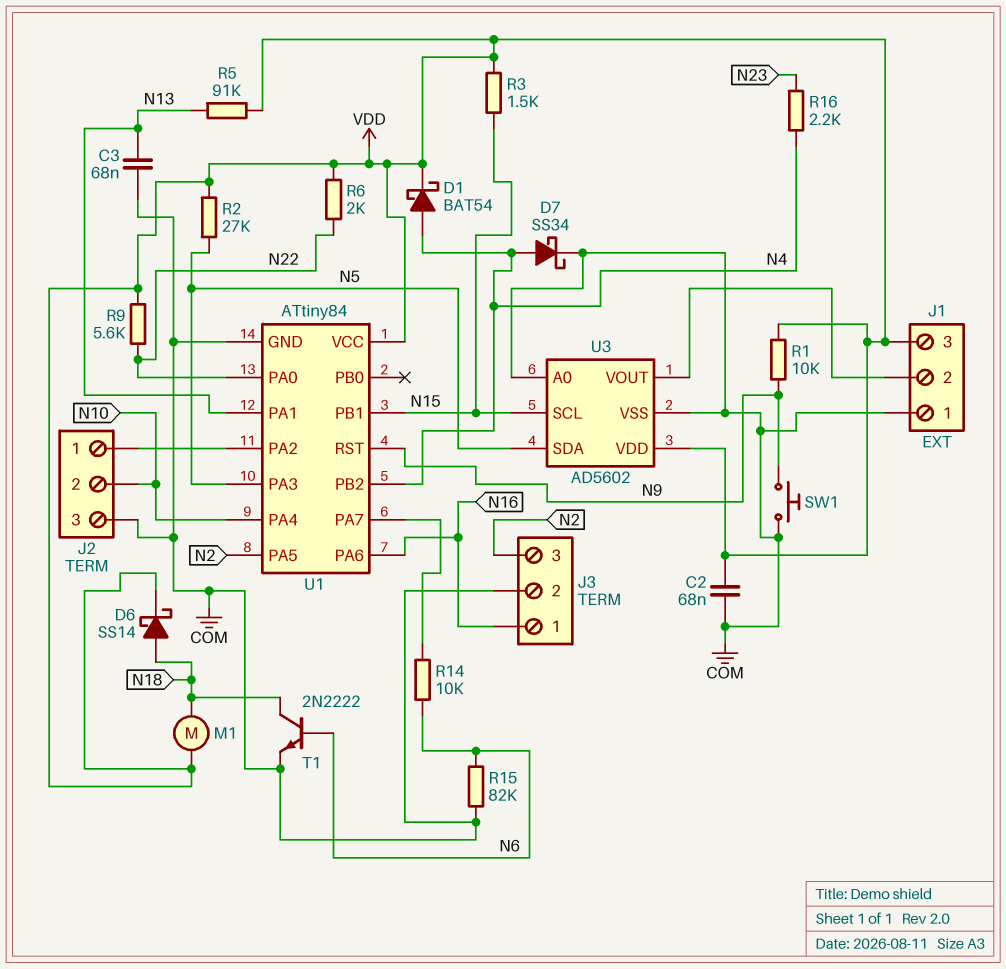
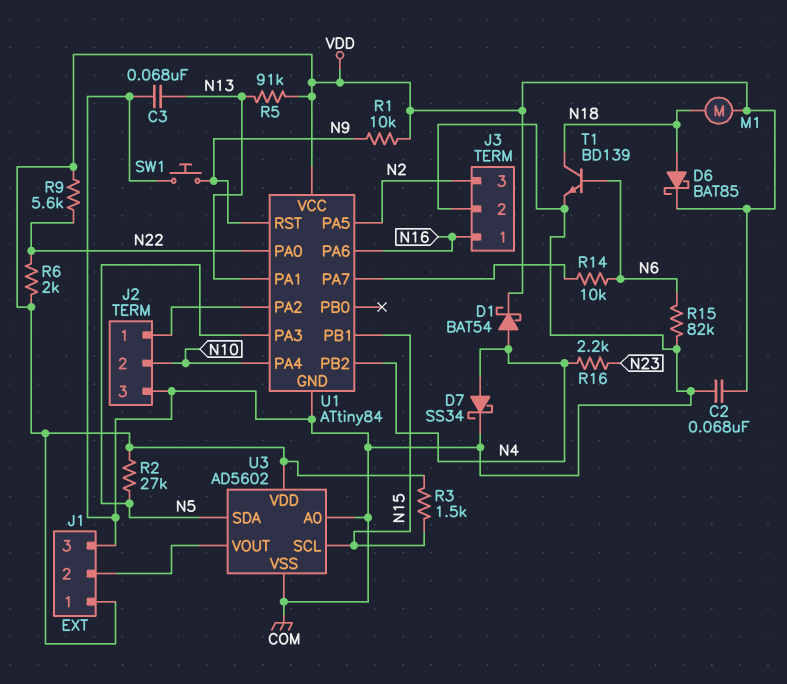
D6: schottky SS14 (A N18, K VDD) -> schottky BAT85 (A N18, K VDD)
J1 pin 1: COM -> VDD
J1 pin 3: VDD -> COM
T1: NPN 2N2222 (B N6, C N18, E COM) -> NPN BD139 (B N6, C N18, E COM)

